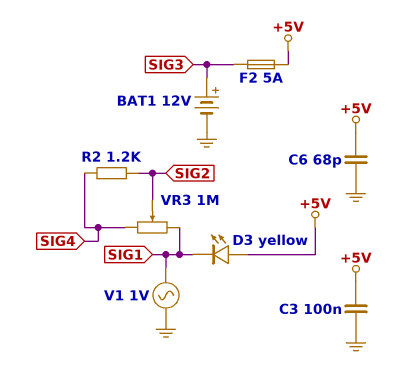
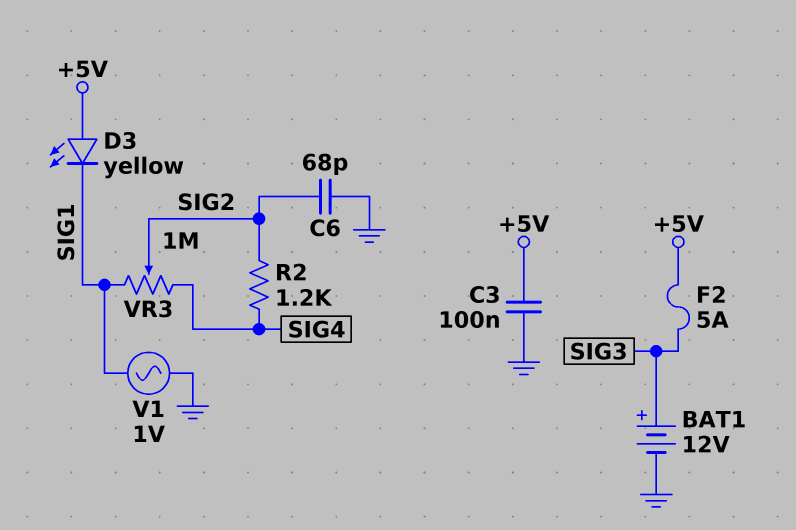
C6: 68pF (+5V, GND) -> 68pF (GND, SIG2)

